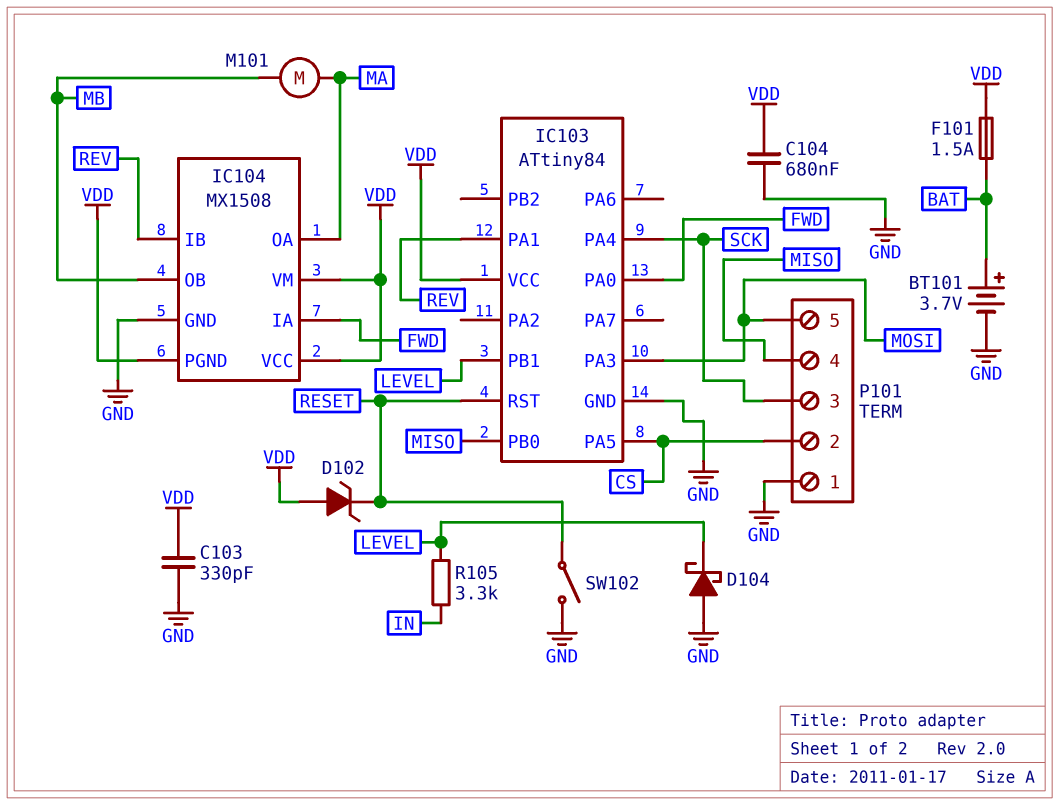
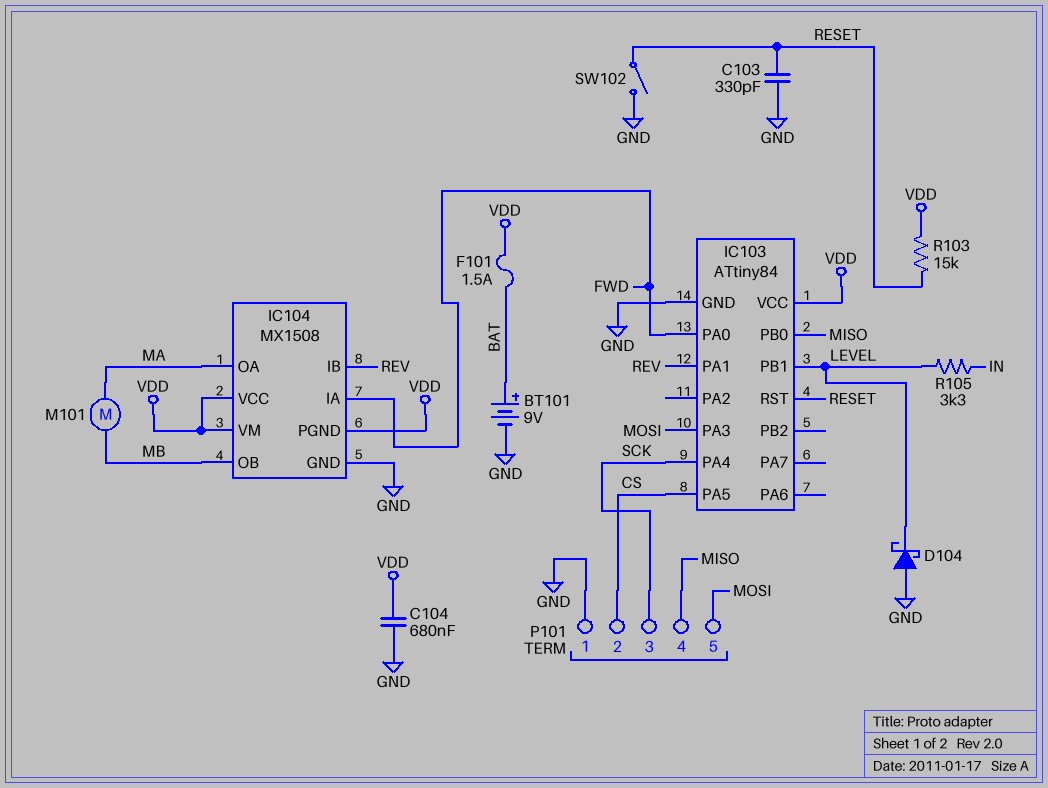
BT101: 3.7V (plus BAT, minus GND) -> 9V (plus BAT, minus GND)
C103: 330pF (GND, VDD) -> 330pF (GND, RESET)
D102: zener (A VDD, K RESET) -> none
R103: none -> 15k (RESET, VDD)

